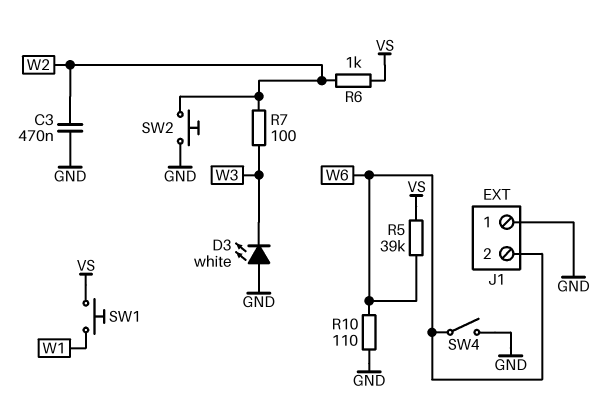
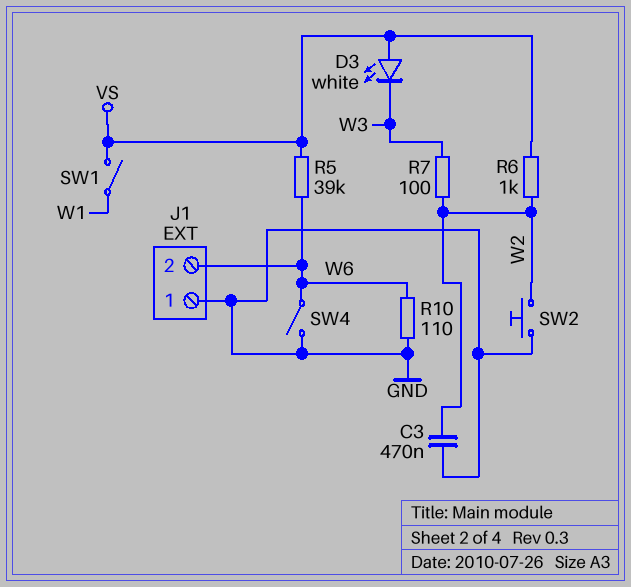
D3: LED white (A GND, K W3) -> LED white (A VS, K W3)
SW1: button (VS, W1) -> switch (VS, W1)

